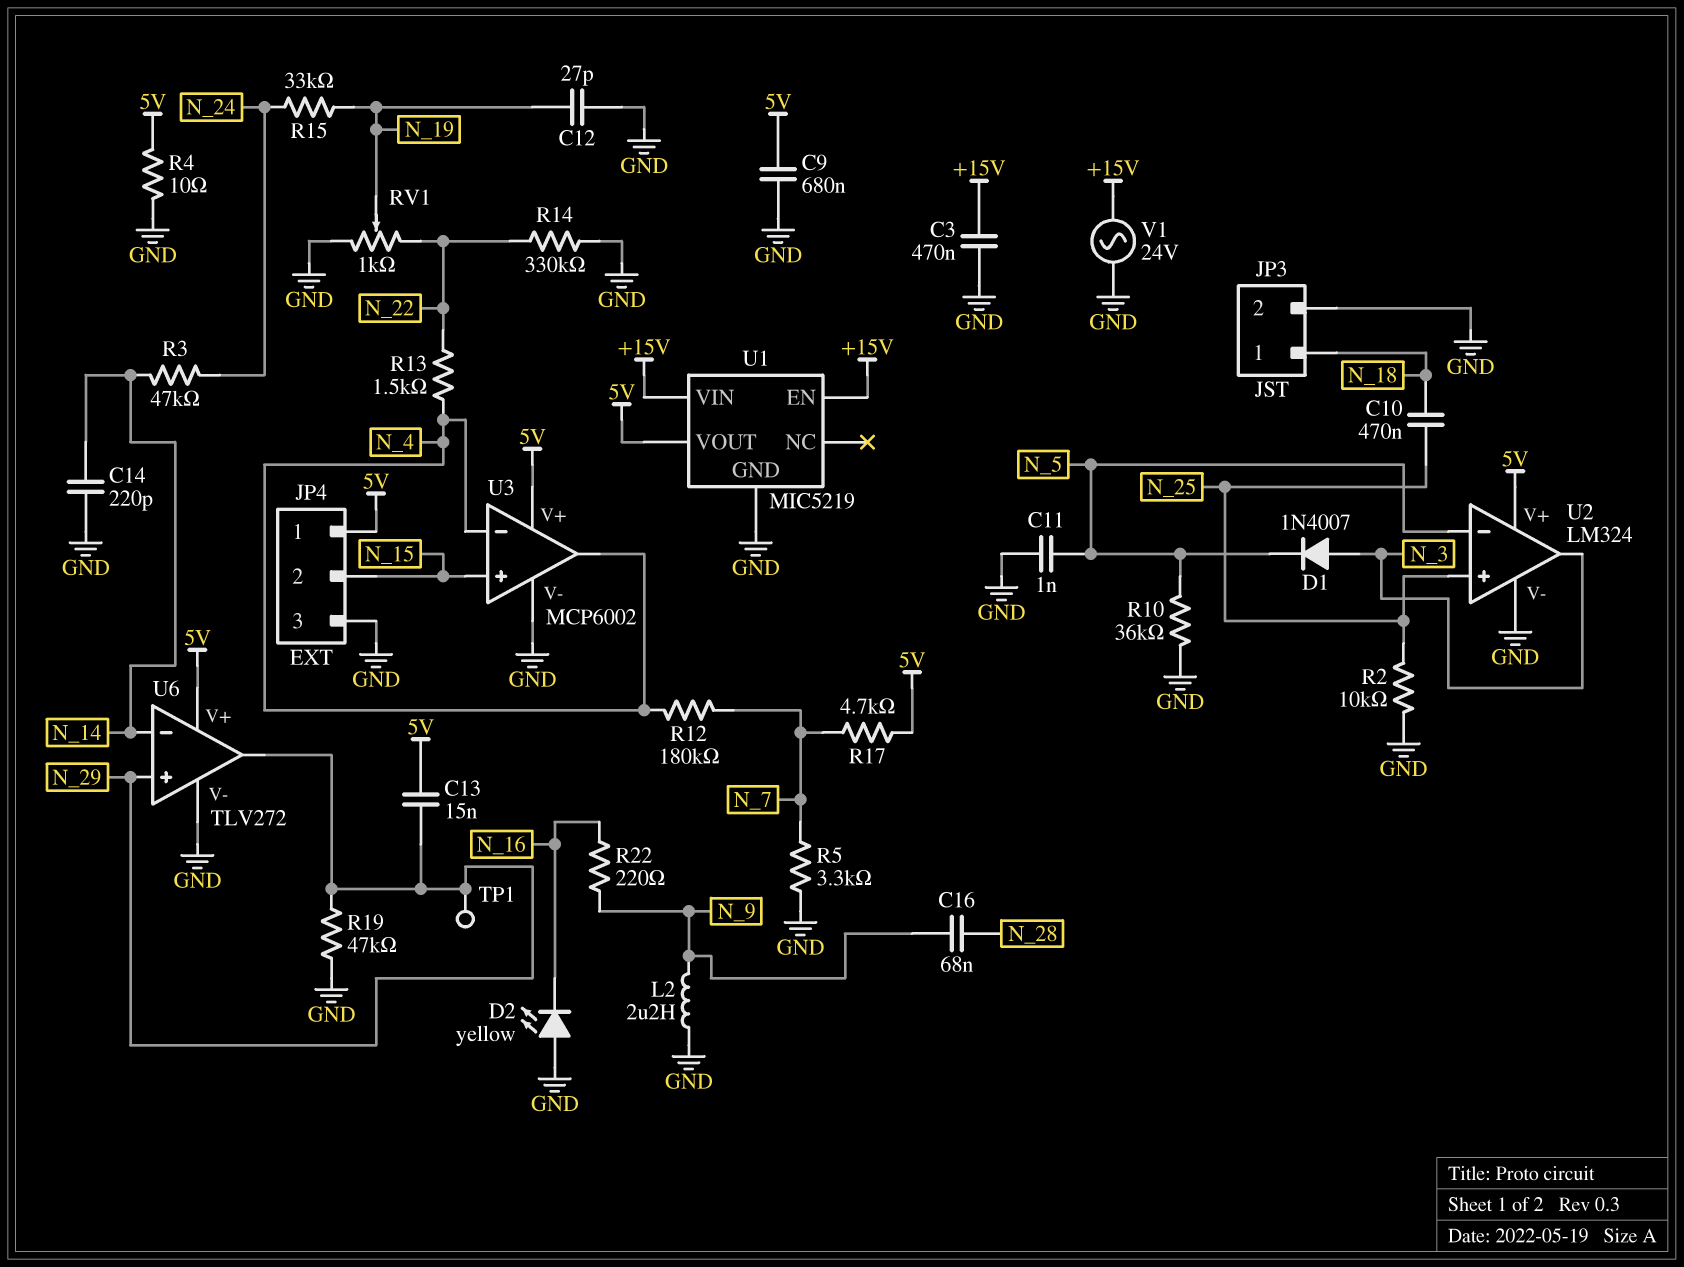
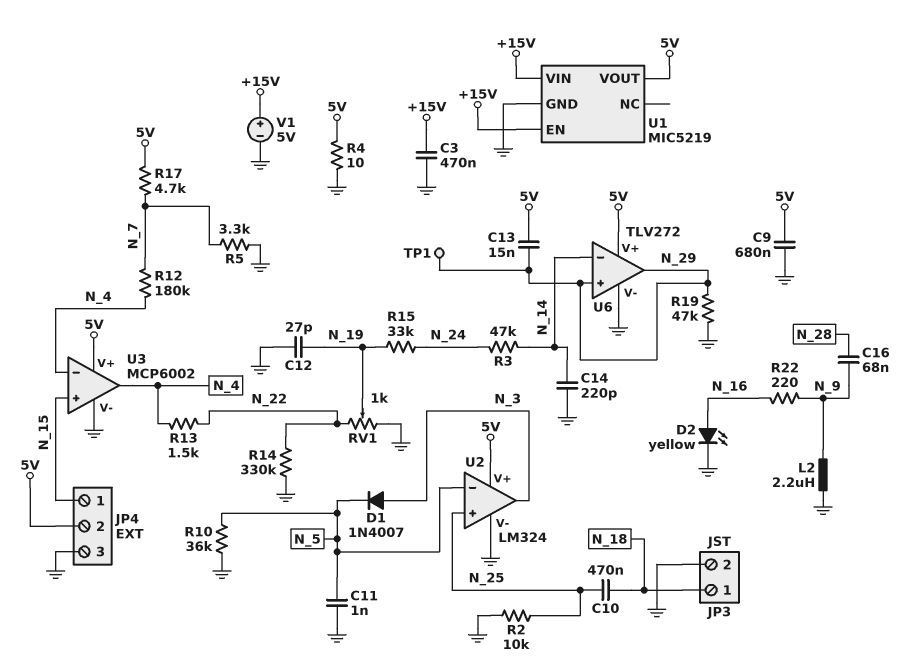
D2: LED yellow (A GND, K N_16) -> LED yellow (A N_16, K GND)
JP4 pin 1: 5V -> N_15
JP4 pin 2: N_15 -> 5V
V1: AC 24V (+15V, GND) -> 5V (plus +15V, minus GND)

